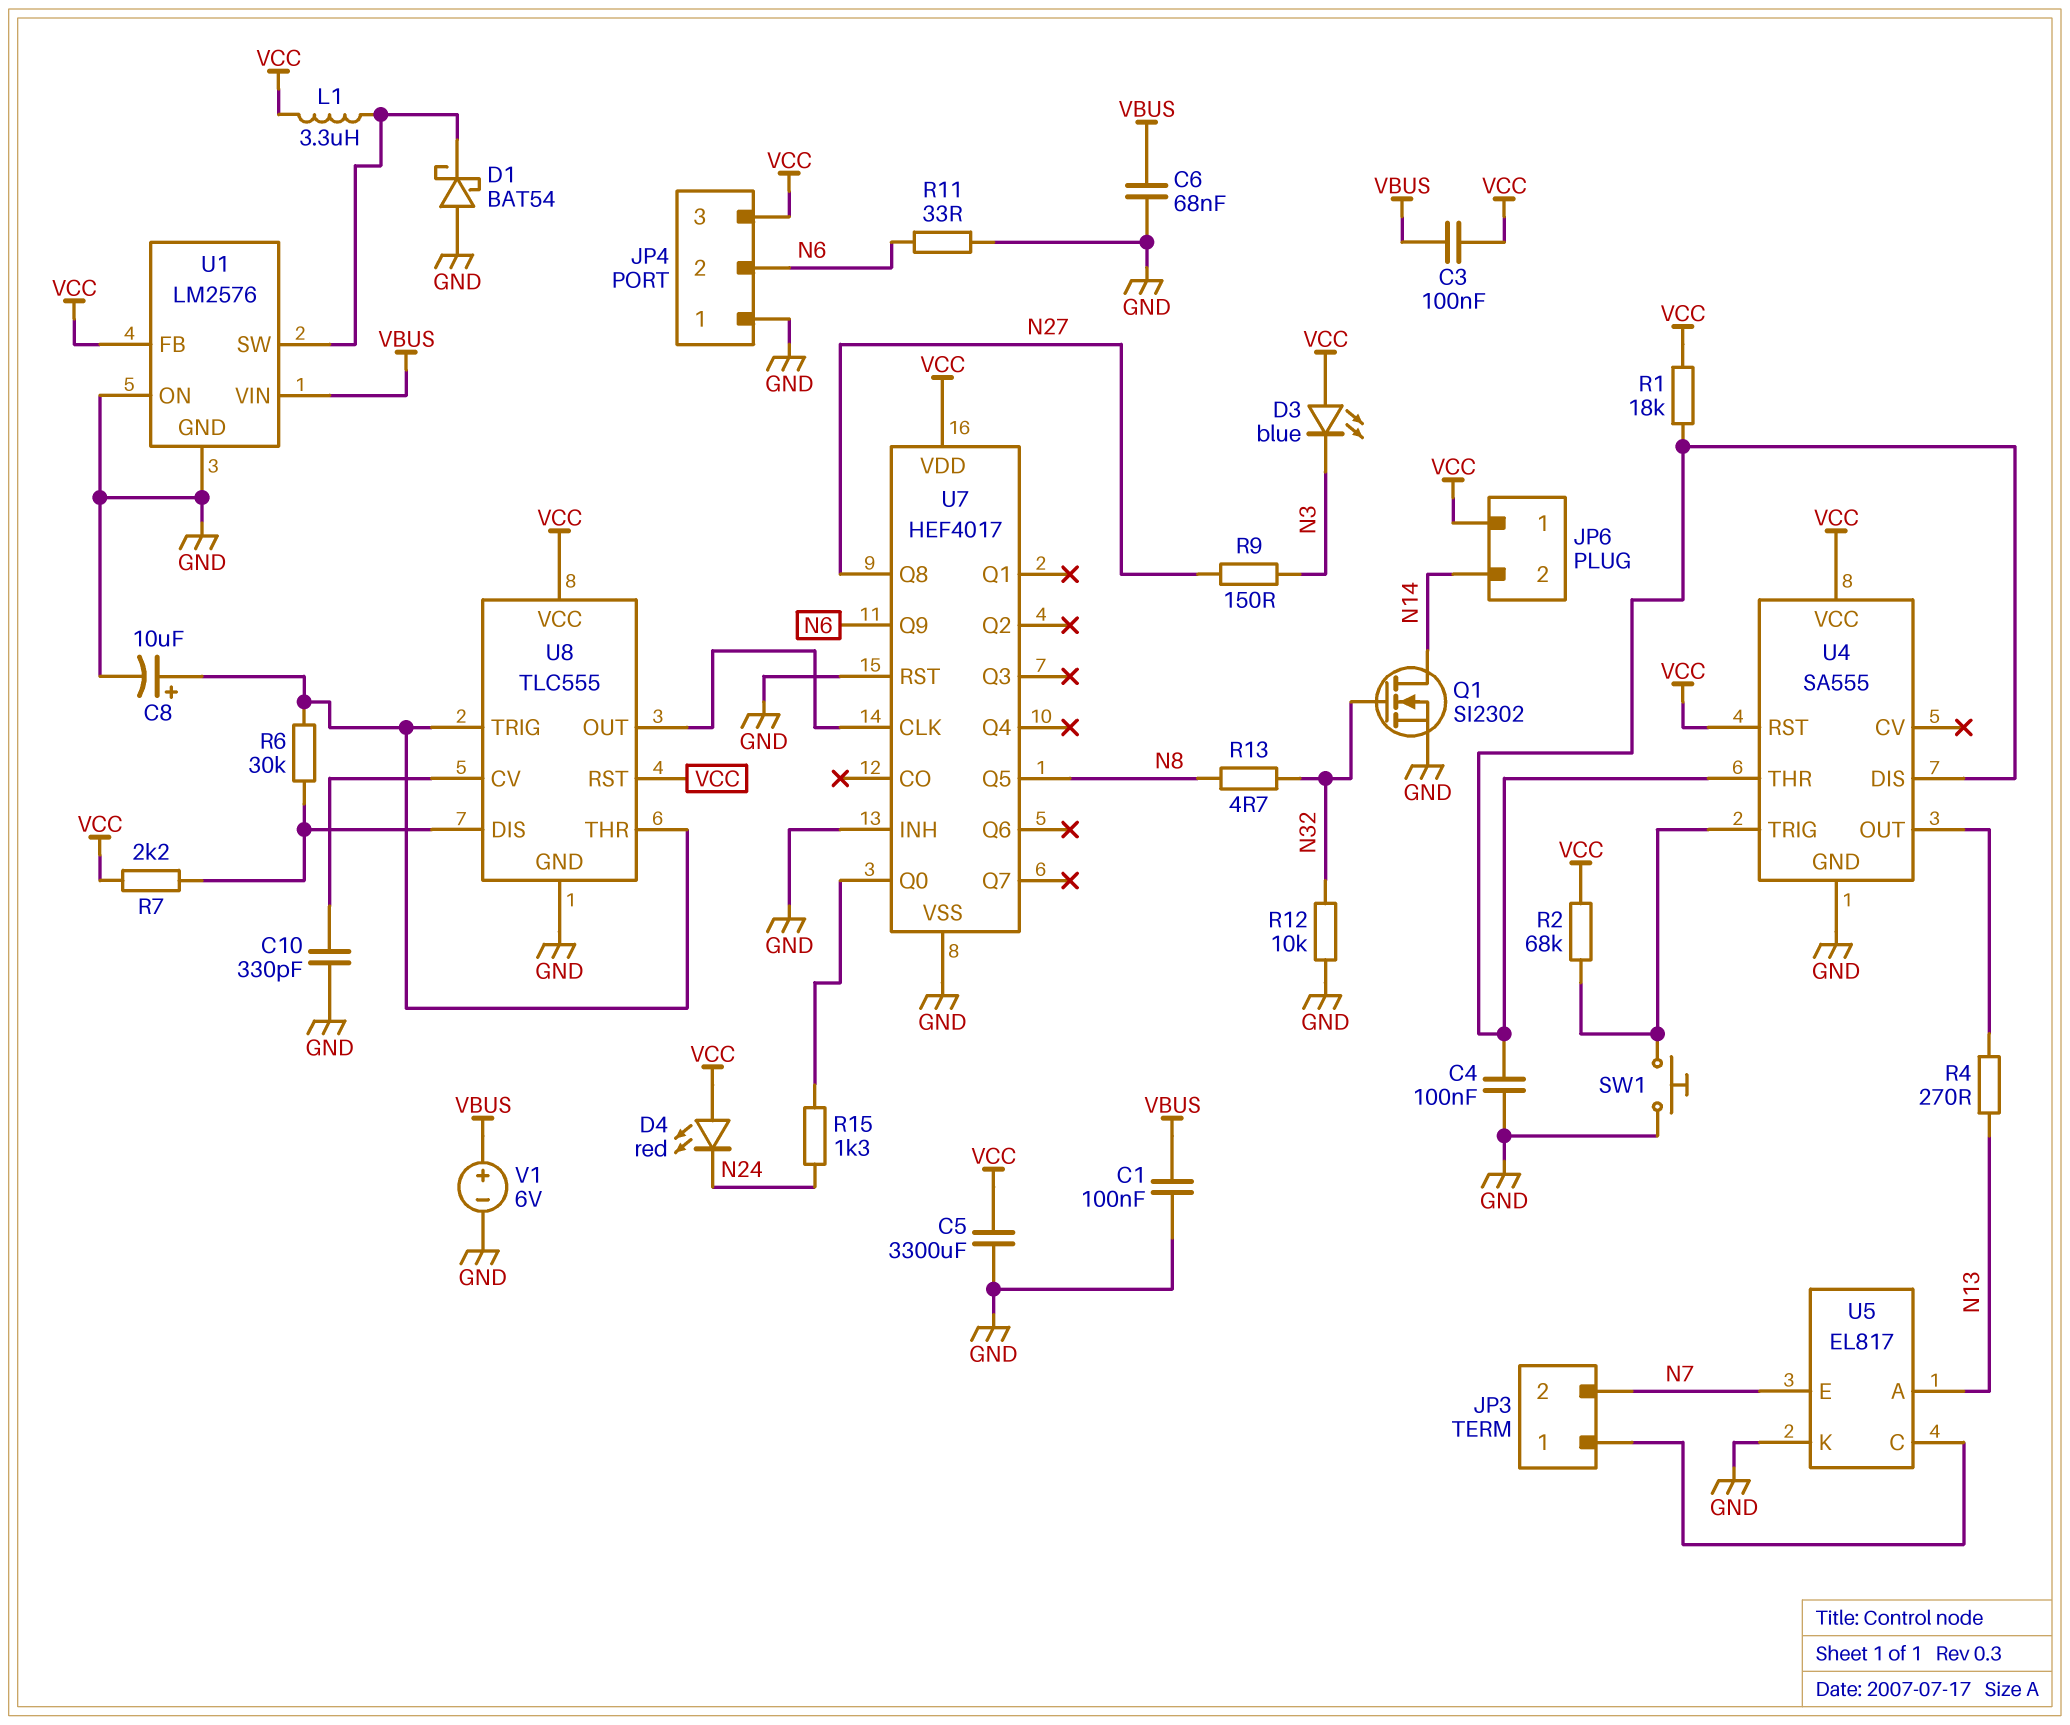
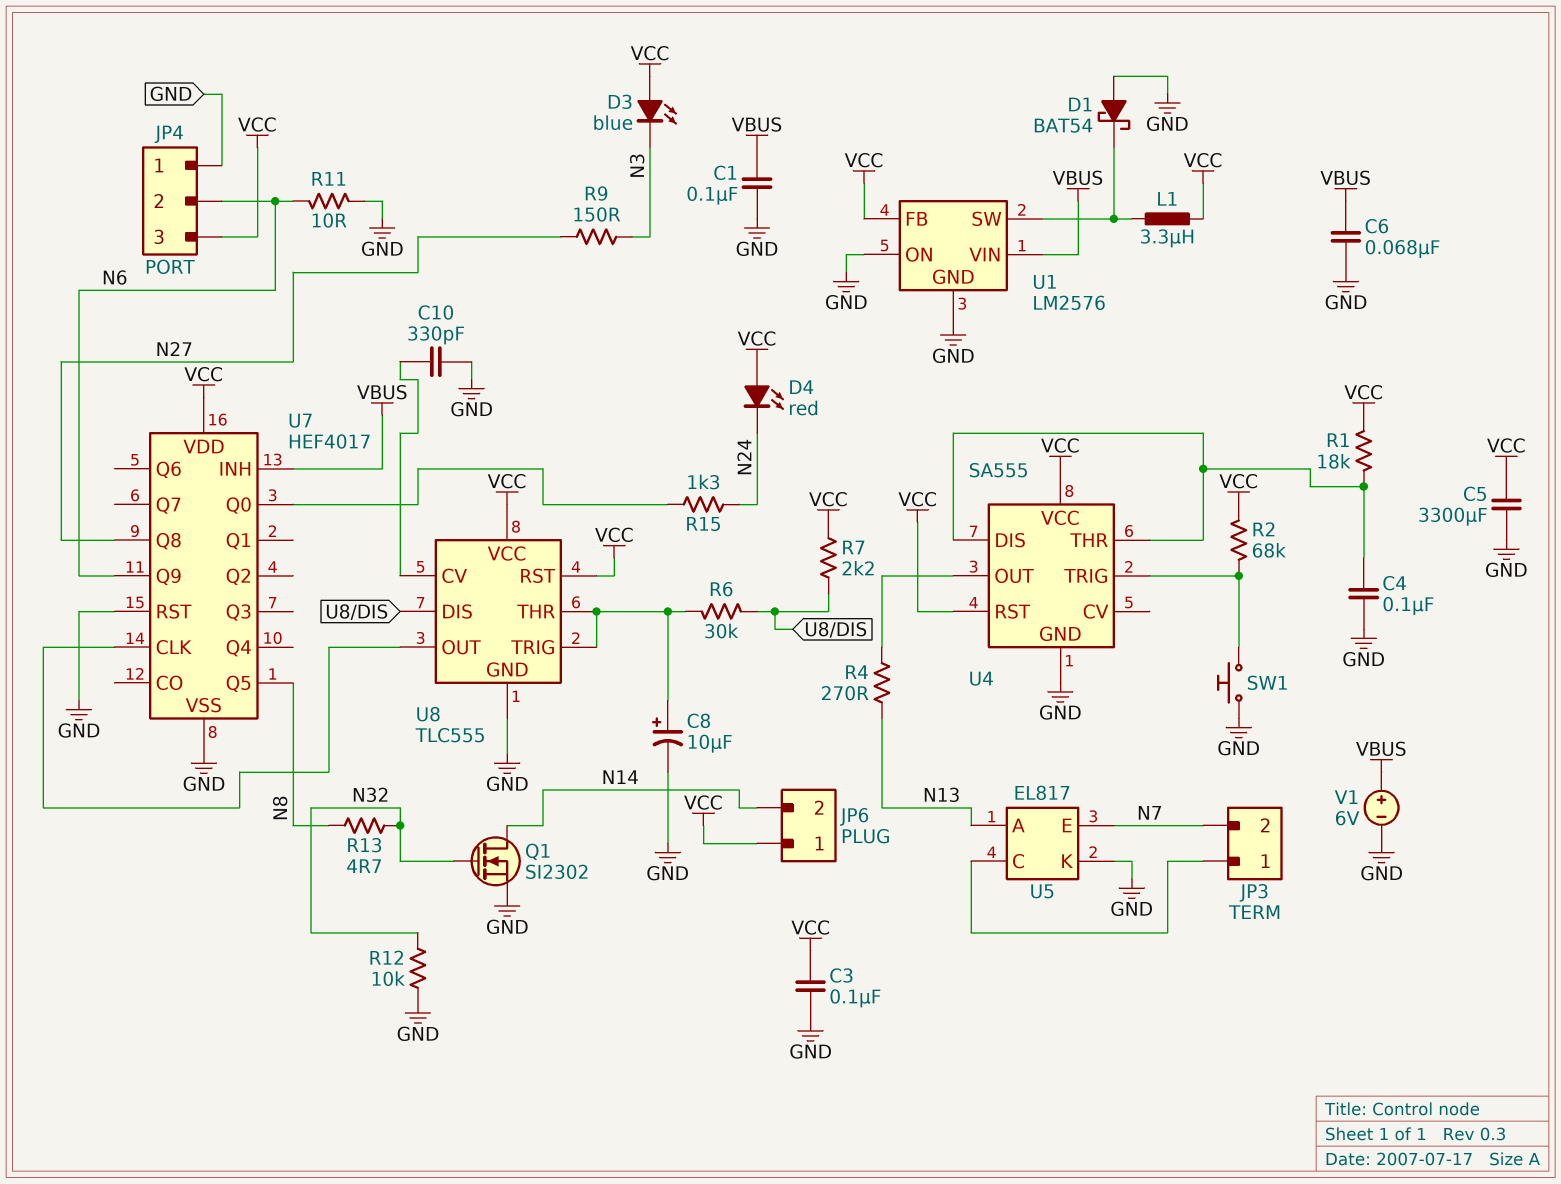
C3: 100nF (VBUS, VCC) -> 100nF (GND, VCC)
R11: 33 (GND, N6) -> 10 (GND, N6)
U7 pin INH: GND -> VBUS

